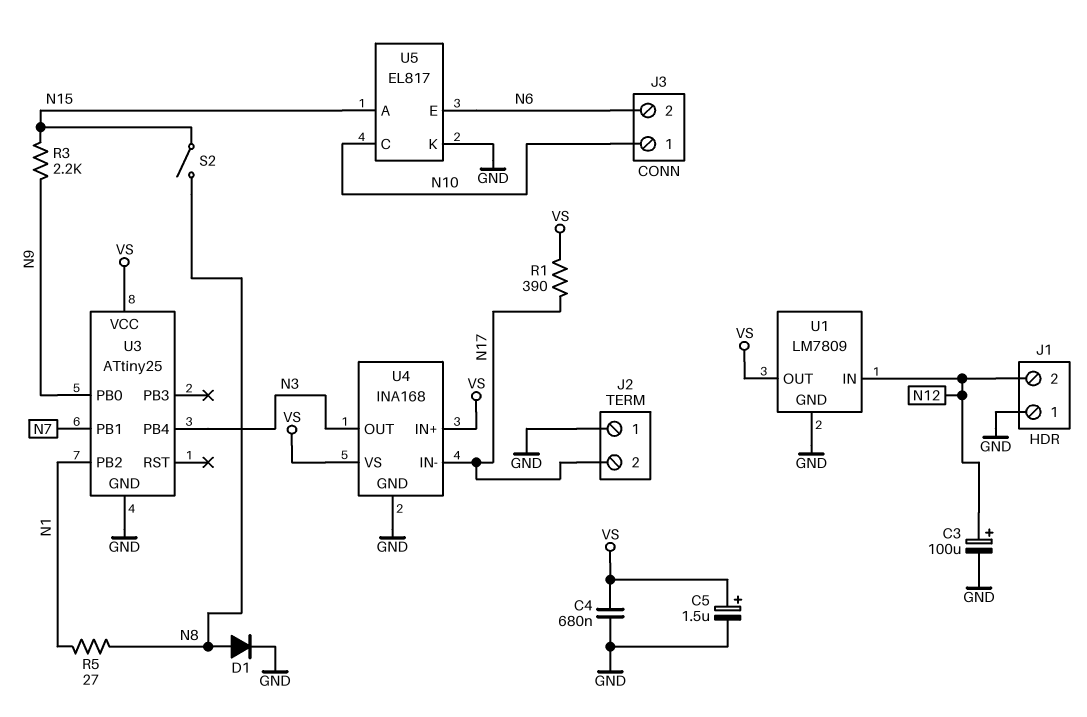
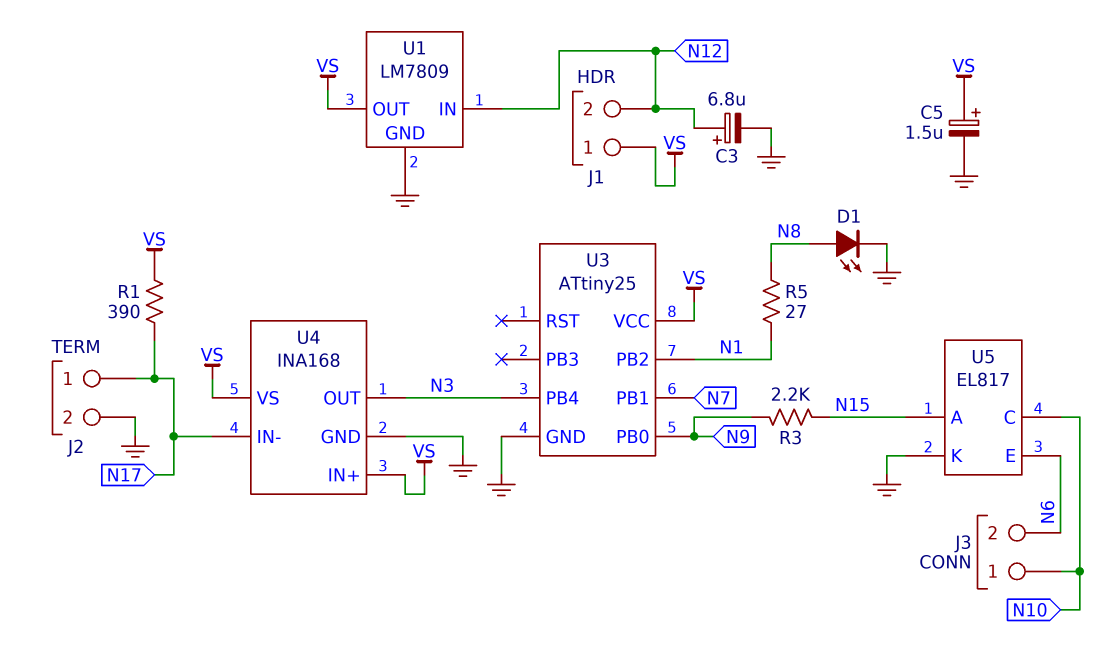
C3: 100uF (plus N12, minus GND) -> 6.8uF (plus N12, minus GND)
C4: 680nF (GND, VS) -> none
D1: diode (A N8, K GND) -> LED (A N8, K GND)
J1 pin 1: GND -> VS
J2 pin 1: GND -> N17
J2 pin 2: N17 -> GND
S2: switch (N8, N15) -> none

